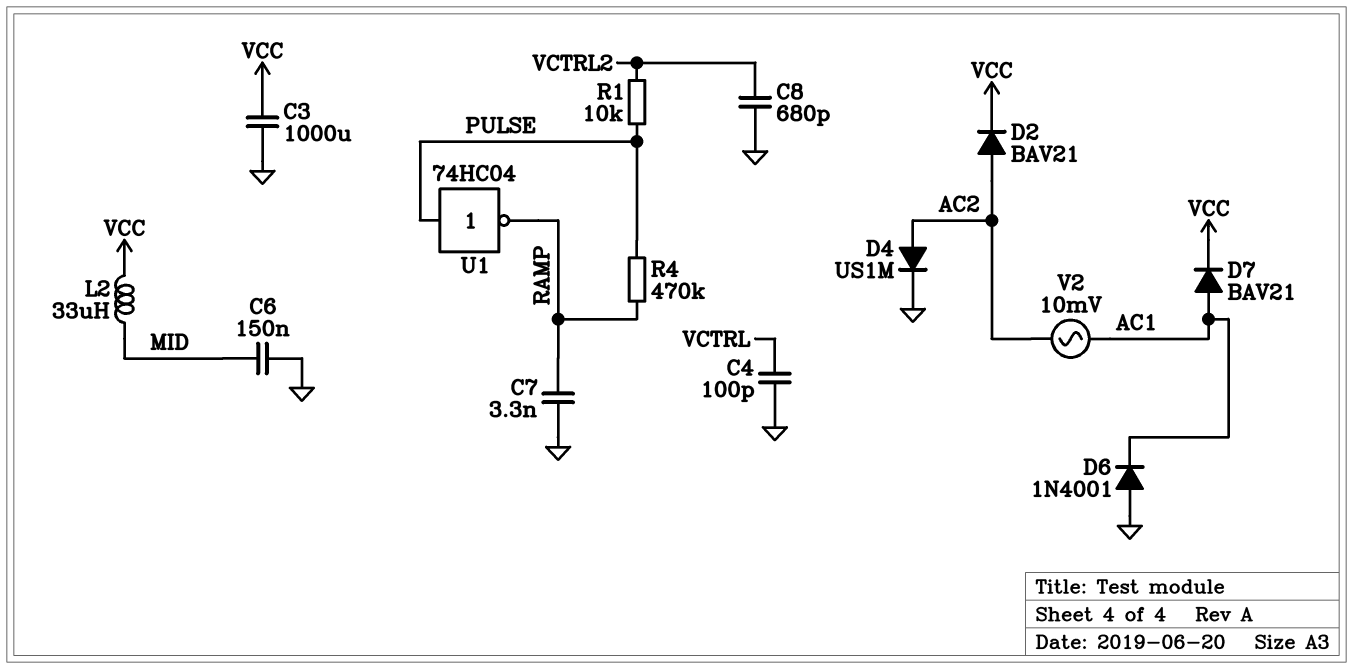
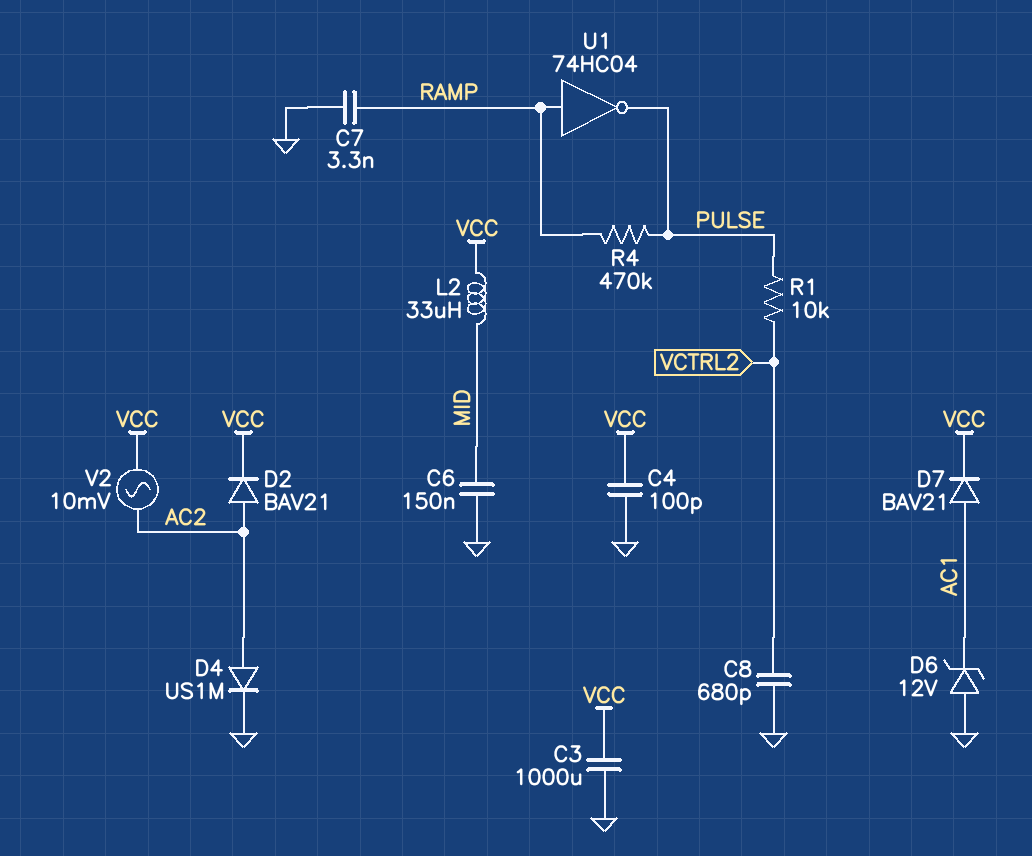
C4: 100pF (GND, VCTRL) -> 100pF (GND, VCC)
D6: diode 1N4001 (A GND, K AC1) -> zener 12V (A GND, K AC1)
U1: NOT 74HC04 (in PULSE, out RAMP) -> NOT 74HC04 (in RAMP, out PULSE)
V2: AC 10mV (AC1, AC2) -> AC 10mV (AC2, VCC)

